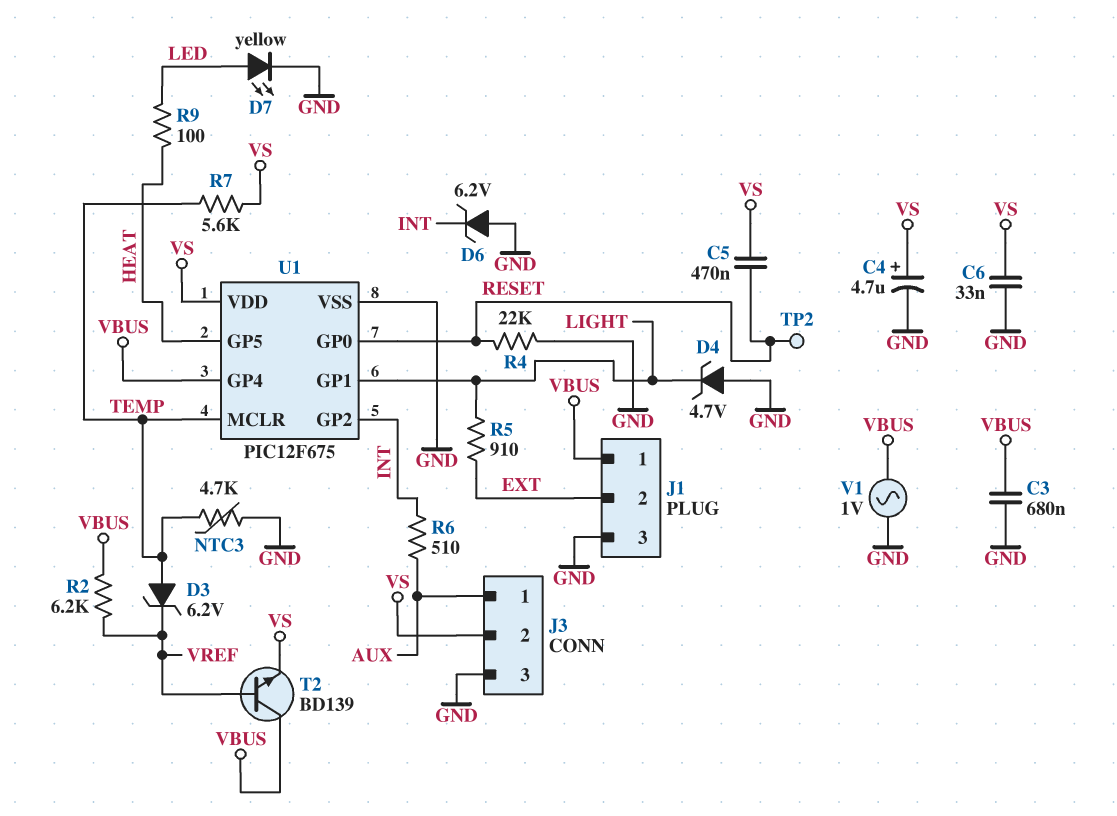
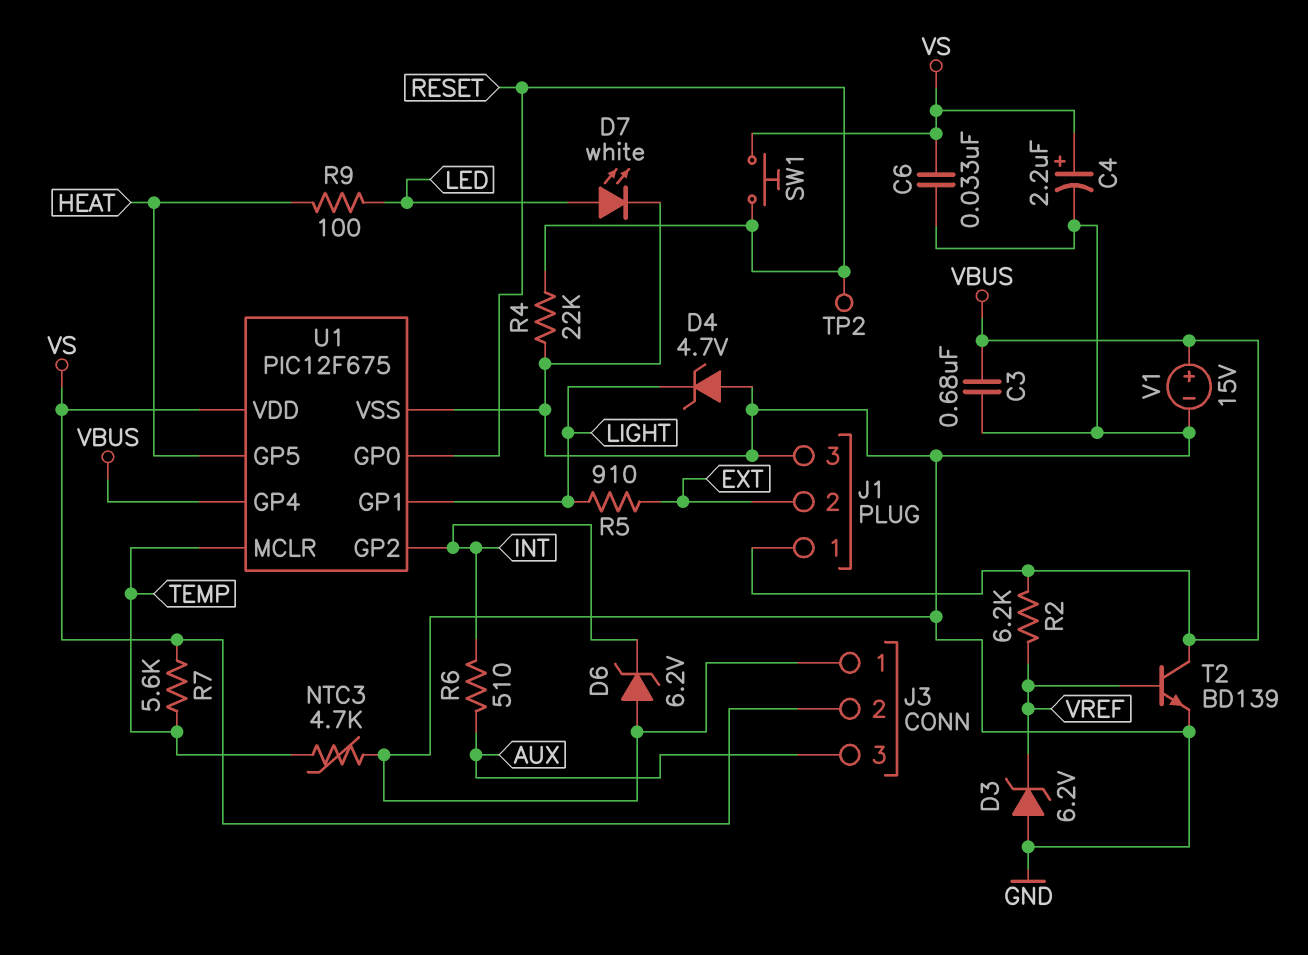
C4: 4.7uF (plus VS, minus GND) -> 2.2uF (plus VS, minus GND)
C5: 470nF (RESET, VS) -> none
D3: zener 6.2V (A TEMP, K VREF) -> zener 6.2V (A GND, K VREF)
D7: LED yellow (A LED, K GND) -> LED white (A LED, K GND)
J3 pin 1: AUX -> GND
J3 pin 3: GND -> AUX
SW1: none -> button (RESET, VS)
T2: NPN BD139 (B VREF, C VBUS, E VS) -> NPN BD139 (B VREF, C VBUS, E GND)
V1: AC 1V (GND, VBUS) -> 15V (plus VBUS, minus GND)

